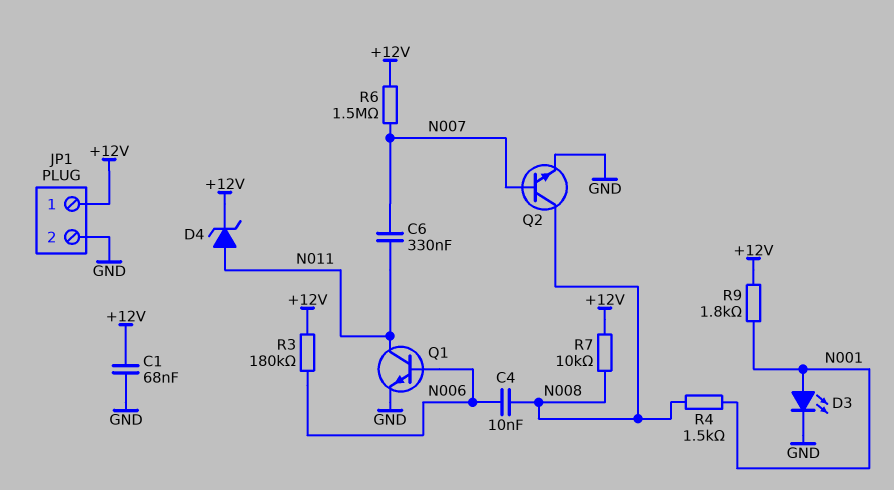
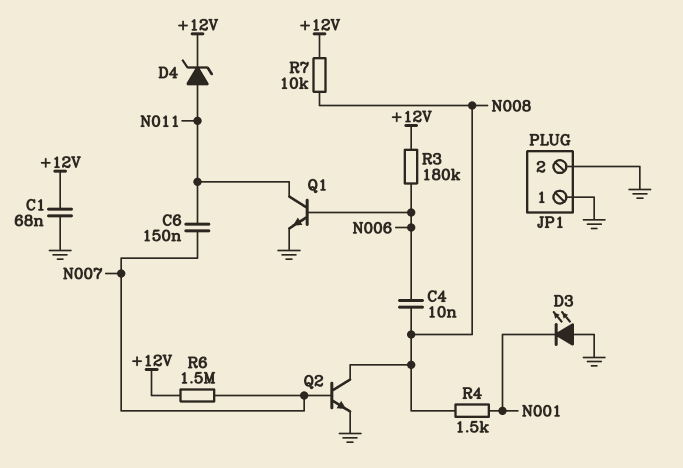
C6: 330nF (N007, N011) -> 150nF (N007, N011)
D3: LED (A N001, K GND) -> LED (A GND, K N001)
JP1 pin 1: +12V -> GND
R9: 1.8k (+12V, N001) -> none

